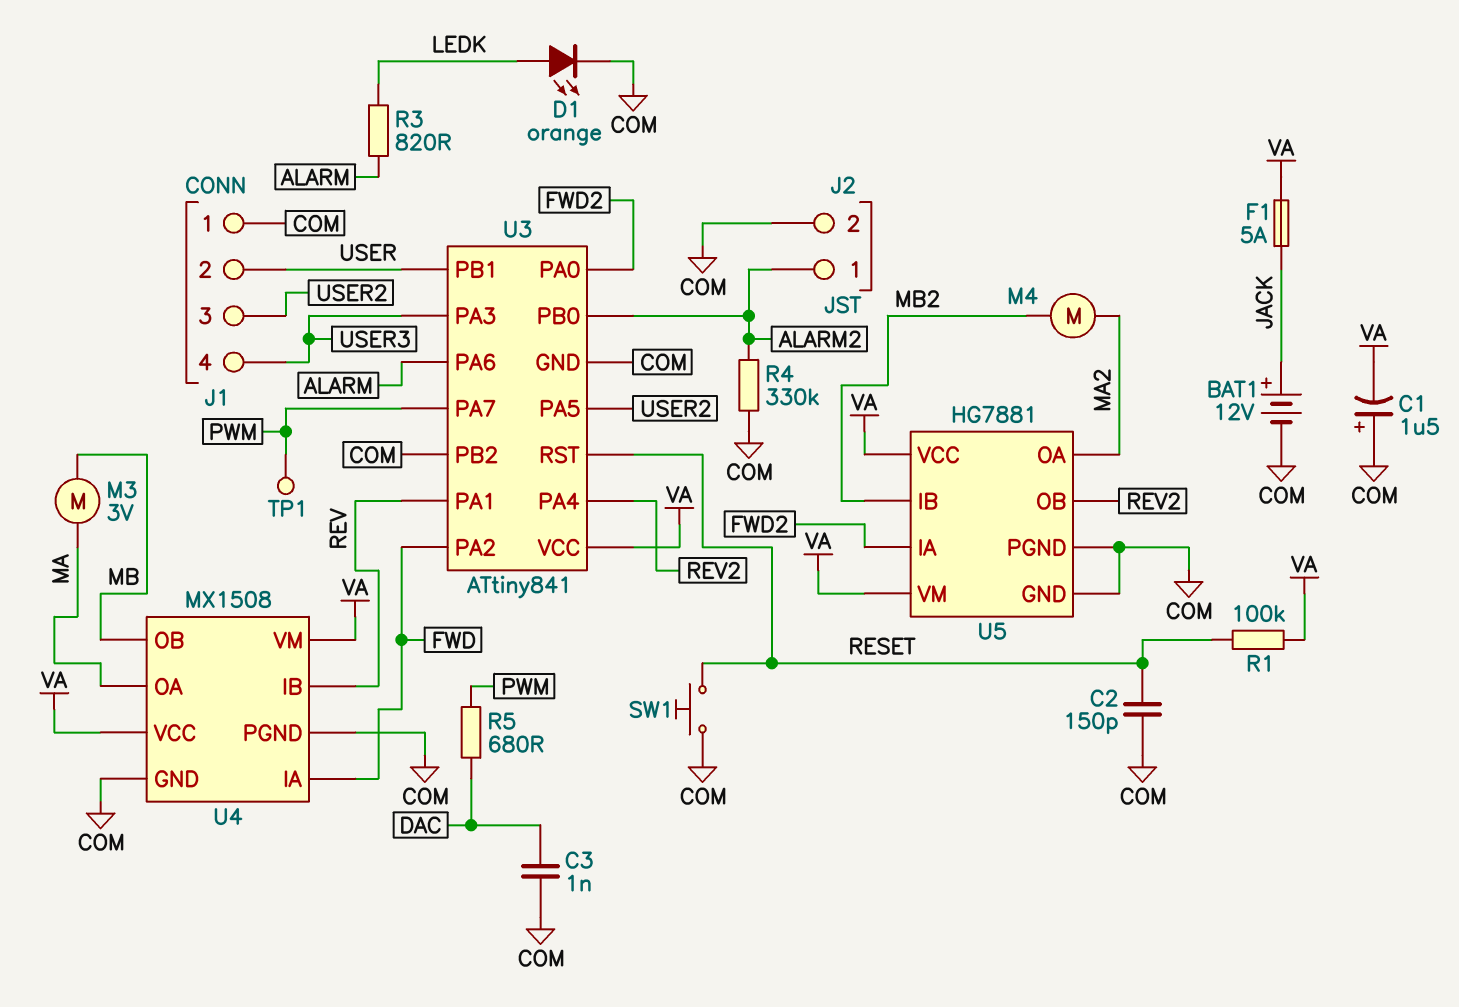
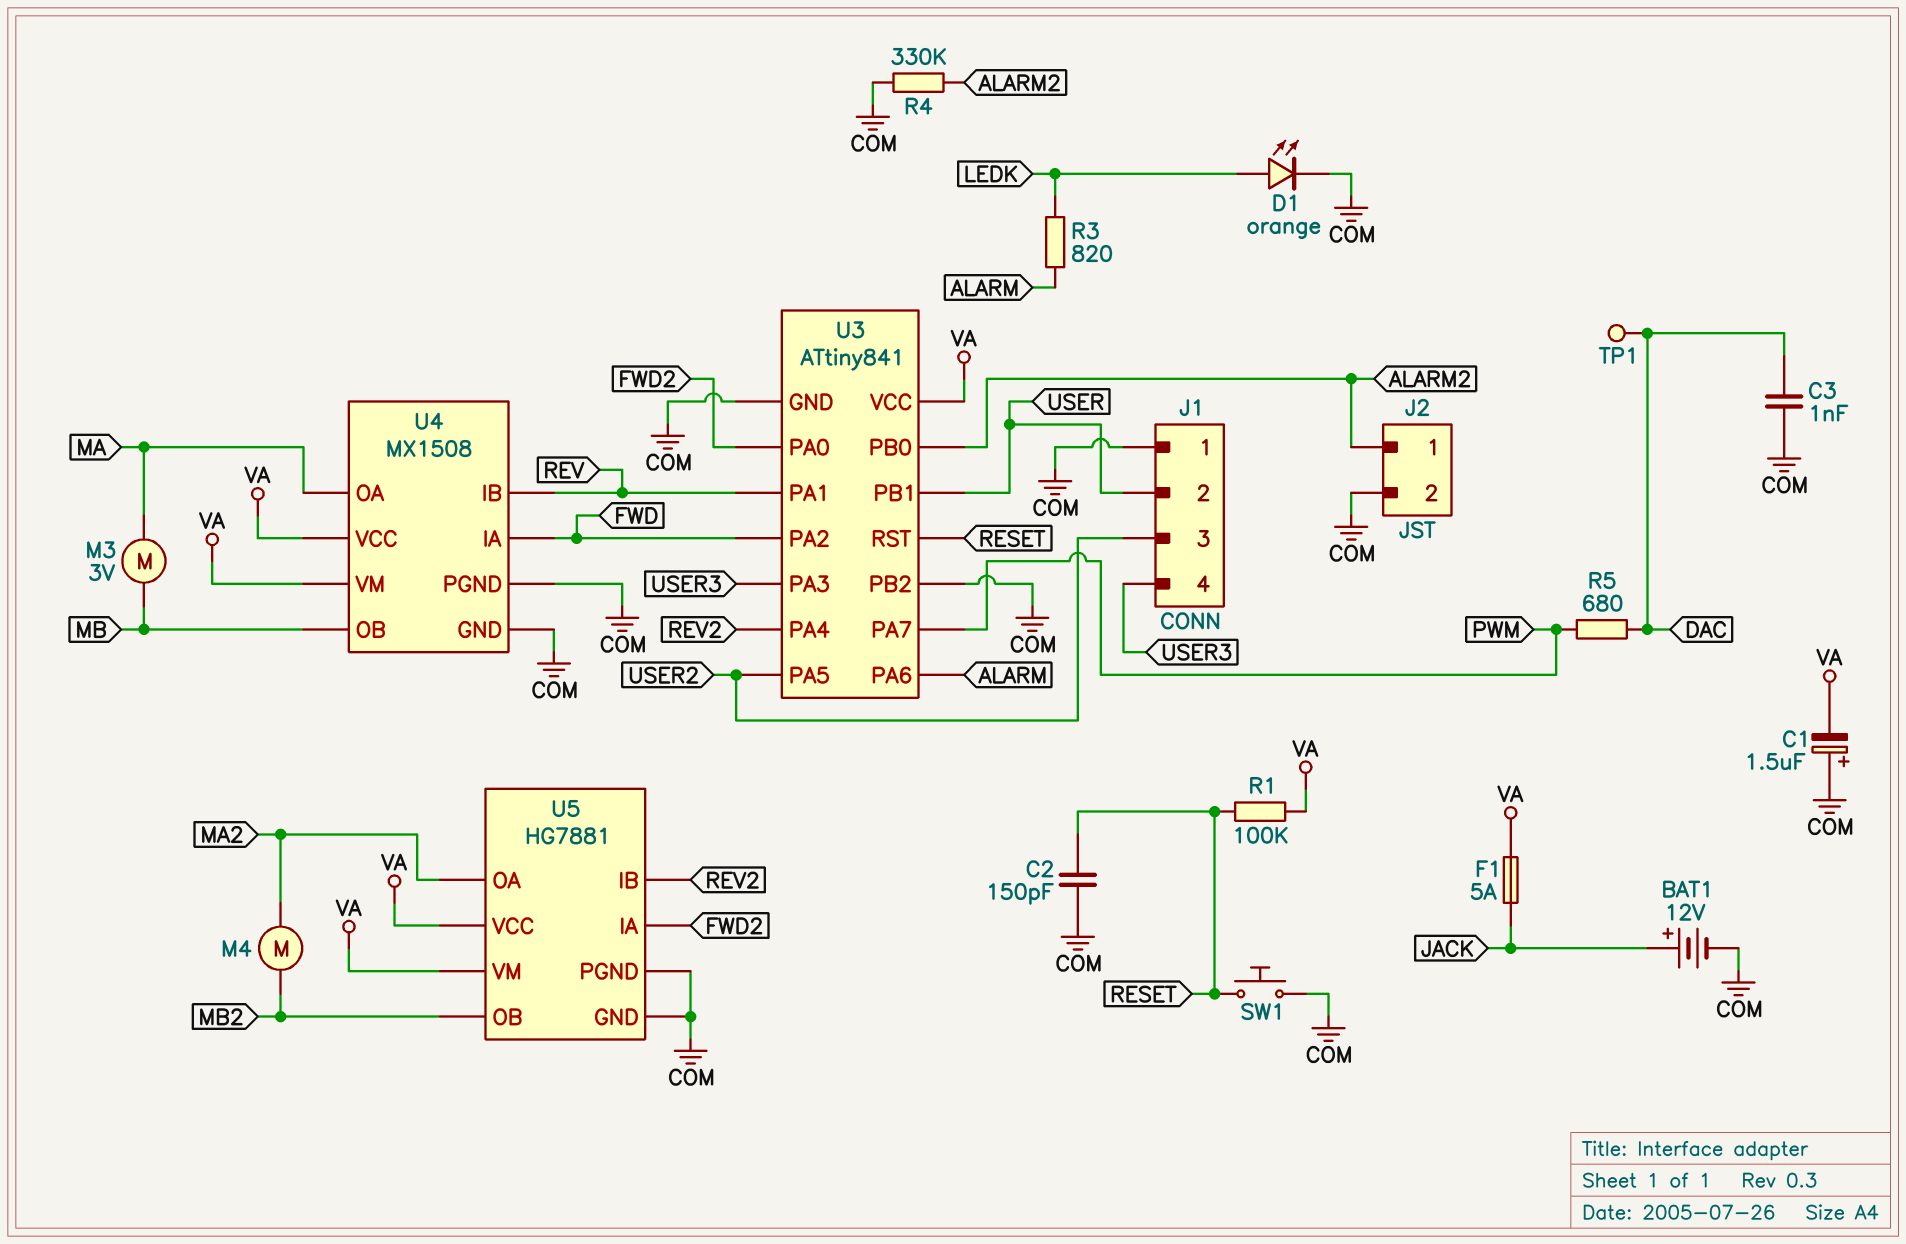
TP1: test point (PWM) -> test point (DAC)
U5 pin IB: MB2 -> REV2
U5 pin OB: REV2 -> MB2

